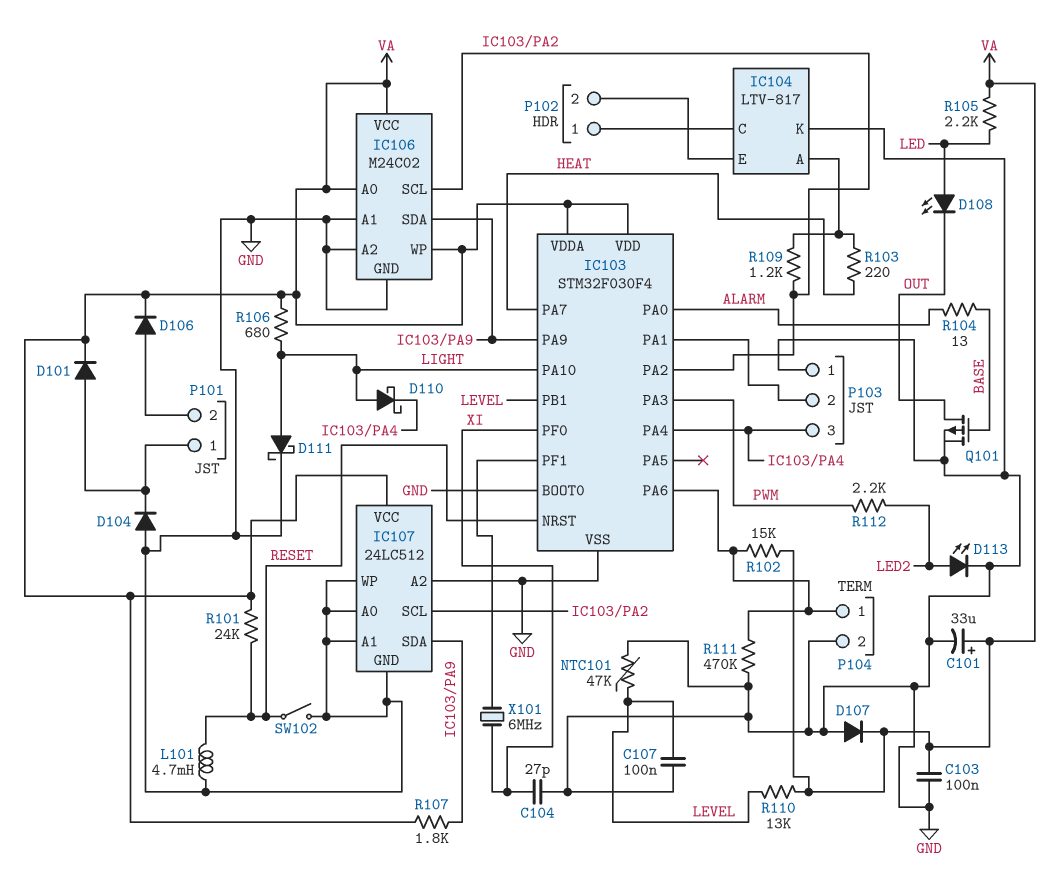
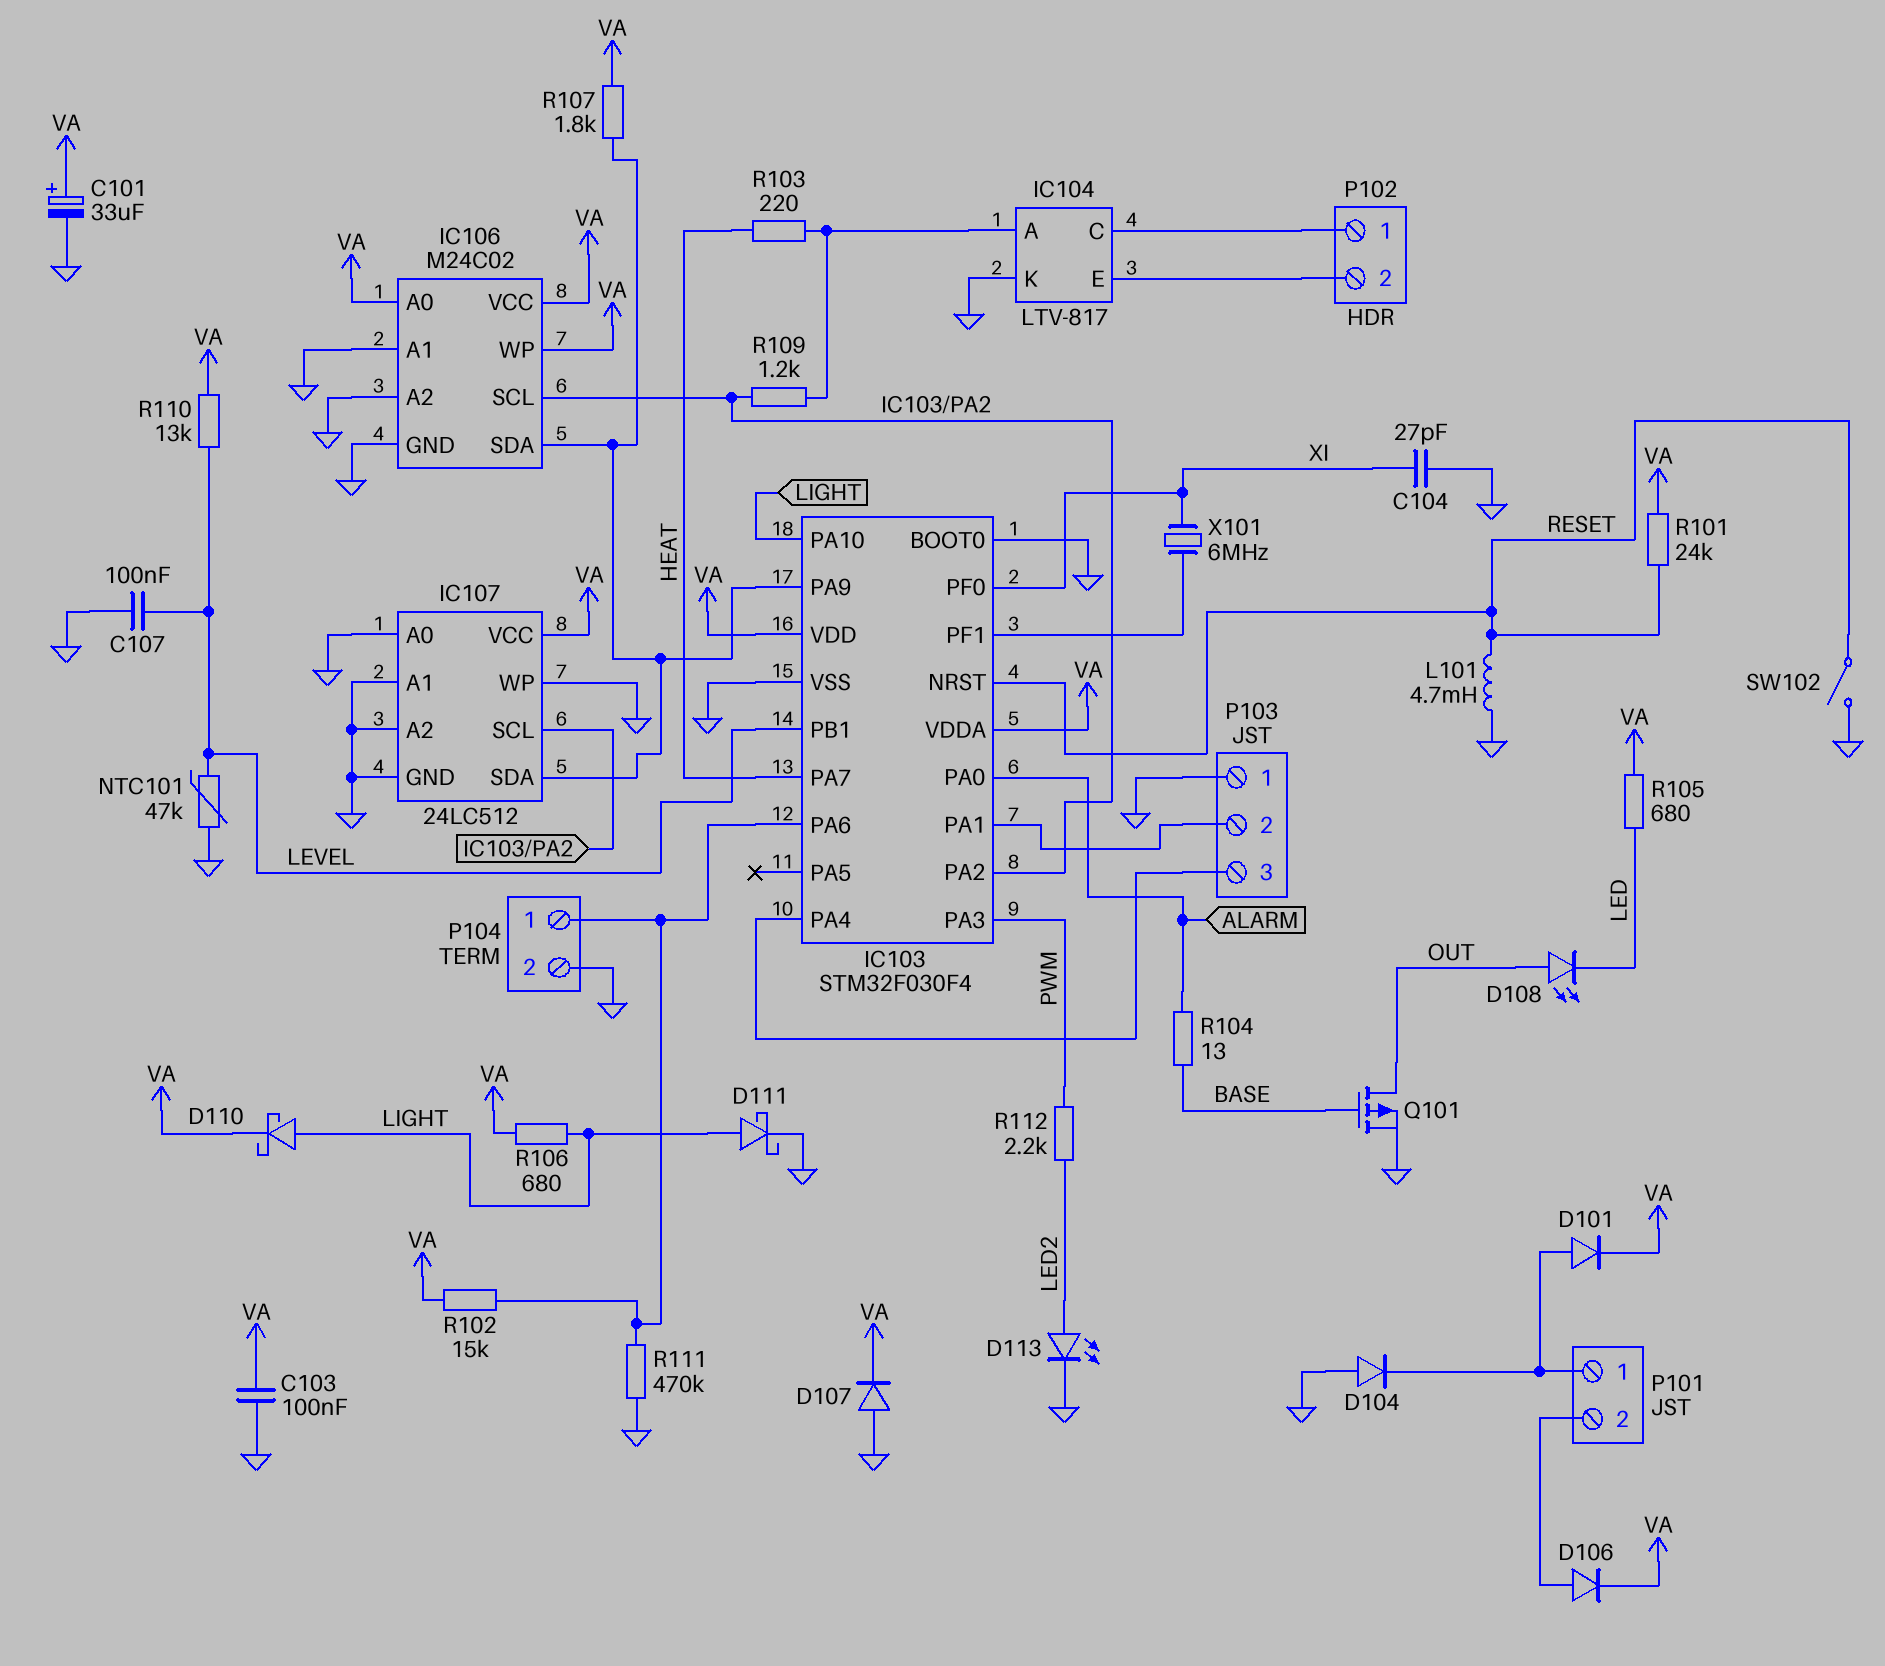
D108: LED (A LED, K OUT) -> LED (A OUT, K LED)
D110: schottky (A LIGHT, K IC103/PA4) -> schottky (A LIGHT, K VA)
R105: 2.2k (LED, VA) -> 680 (LED, VA)

